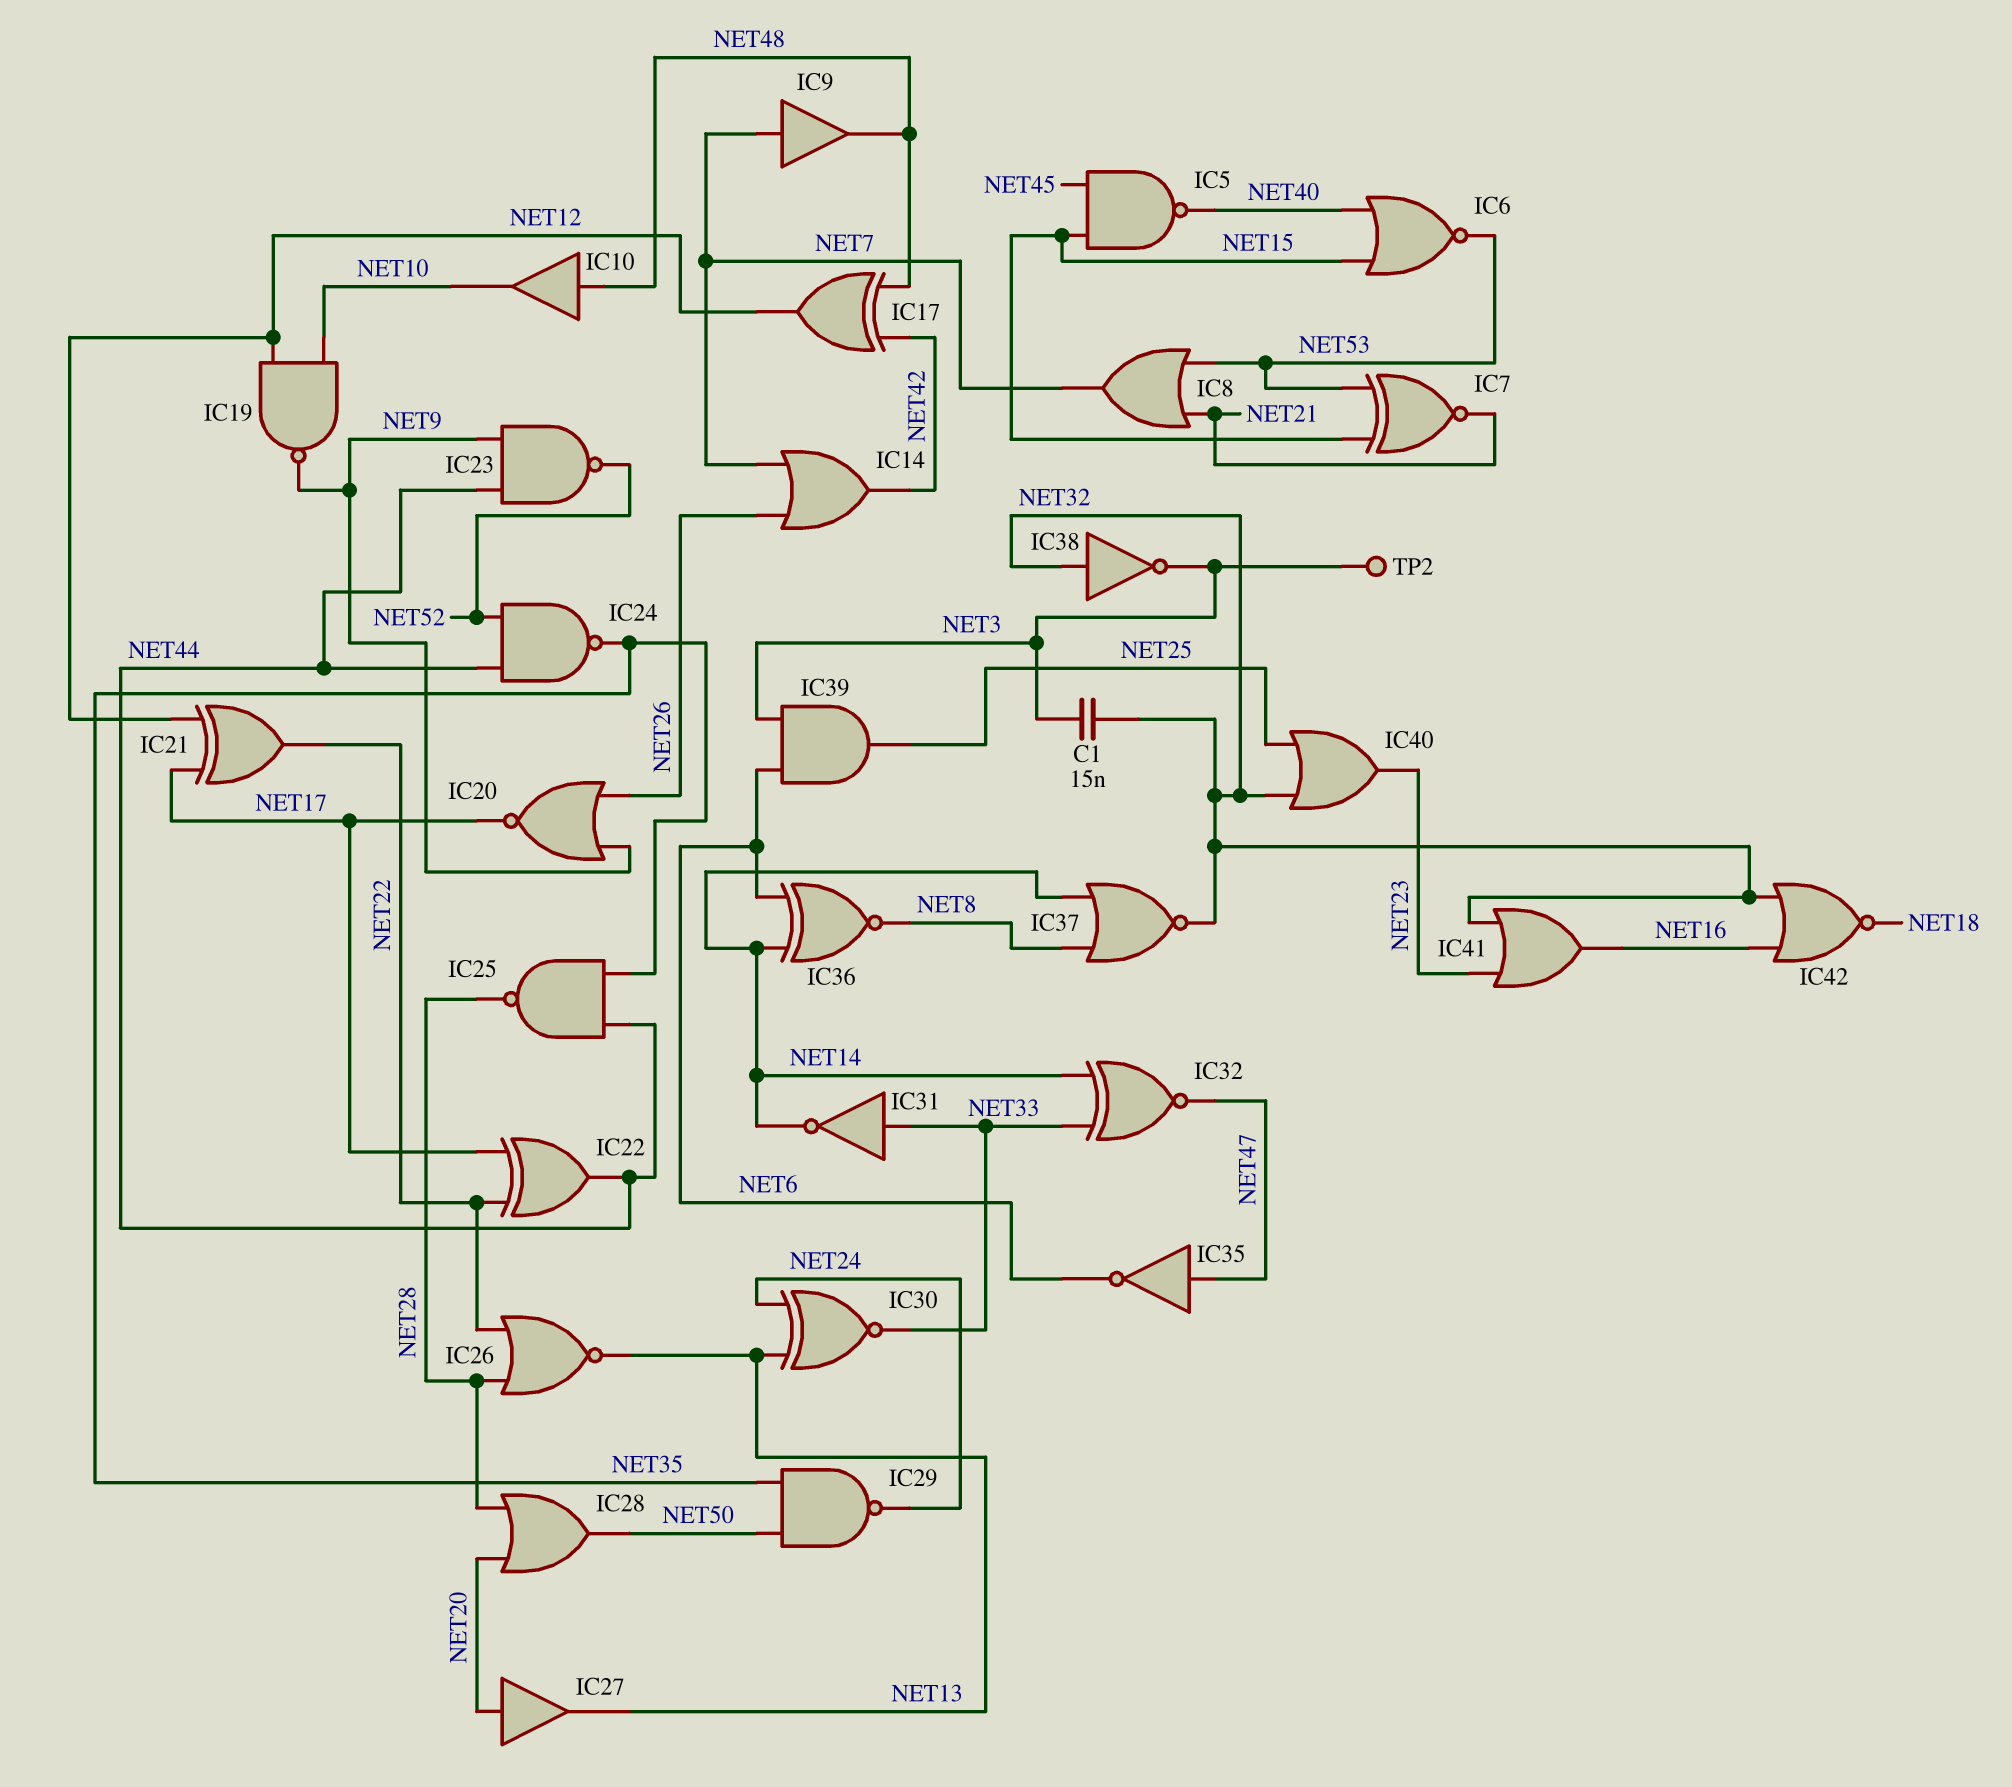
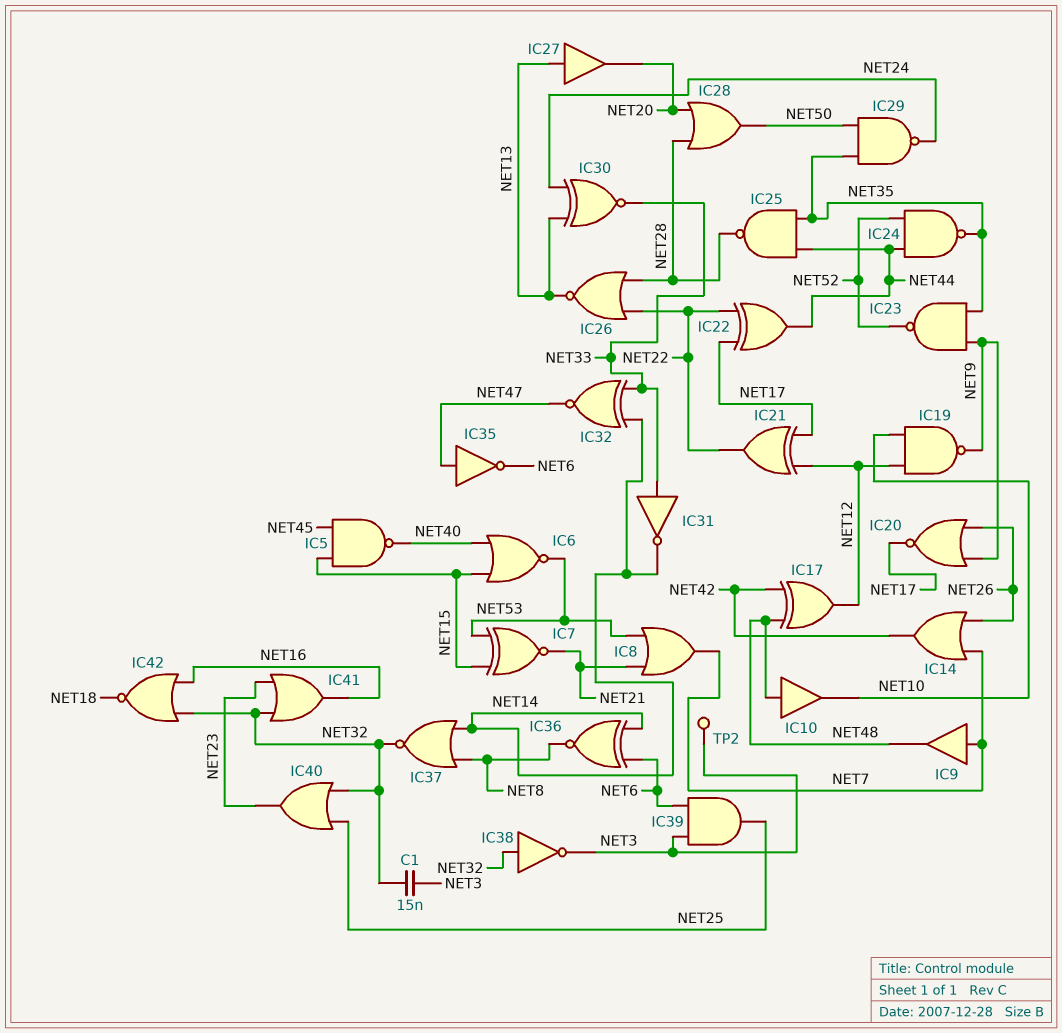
IC23: NAND (in NET9, in NET44, out NET52) -> NAND (in NET9, in NET35, out NET52)
IC27: buffer (in NET20, out NET13) -> buffer (in NET13, out NET20)

